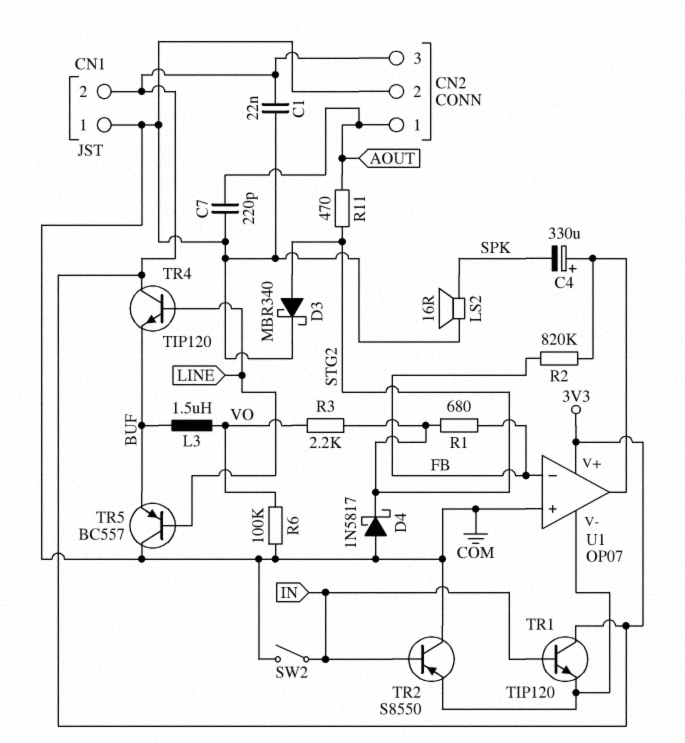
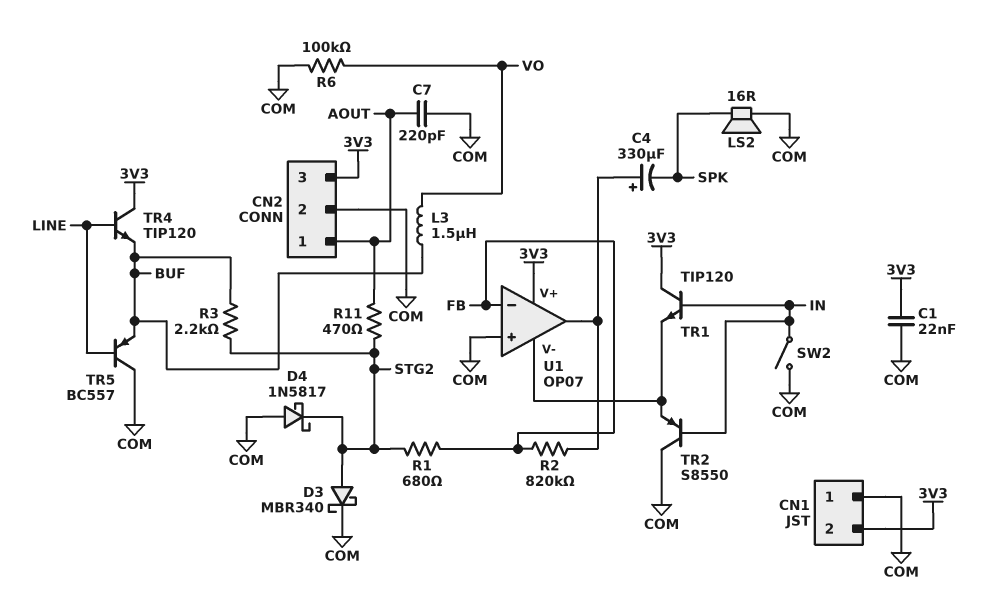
R3: 2.2k (STG2, VO) -> 2.2k (BUF, STG2)

